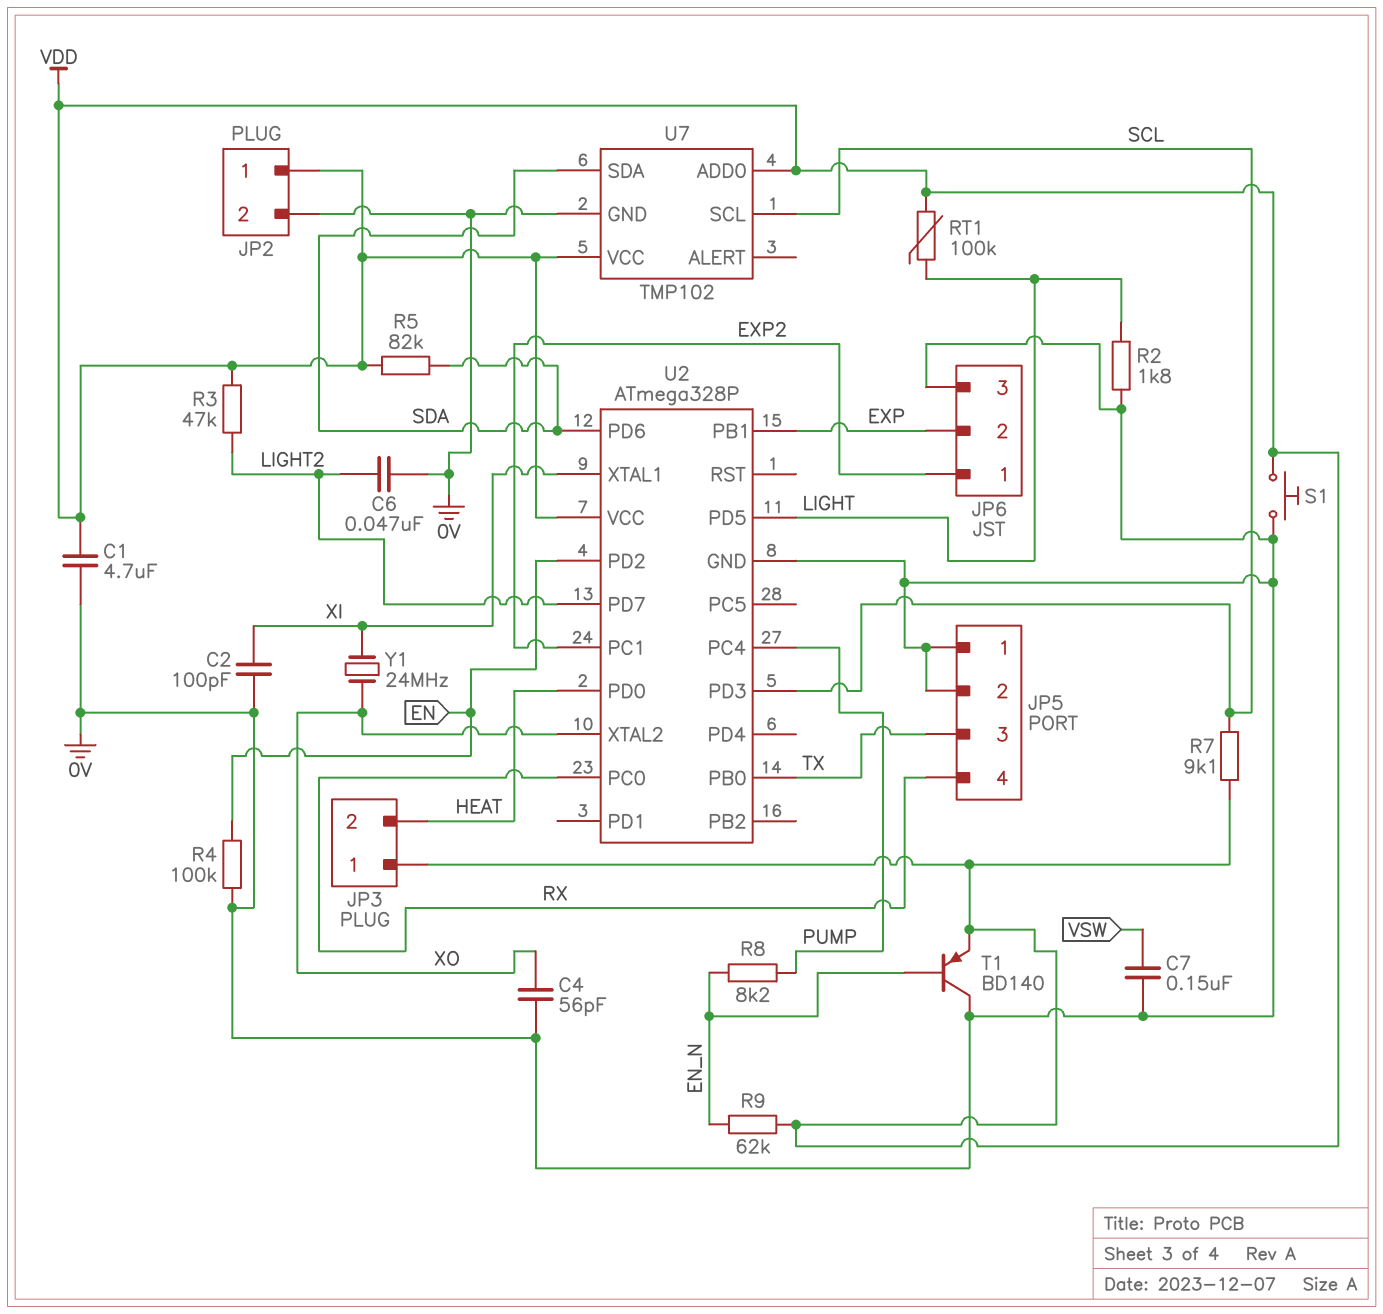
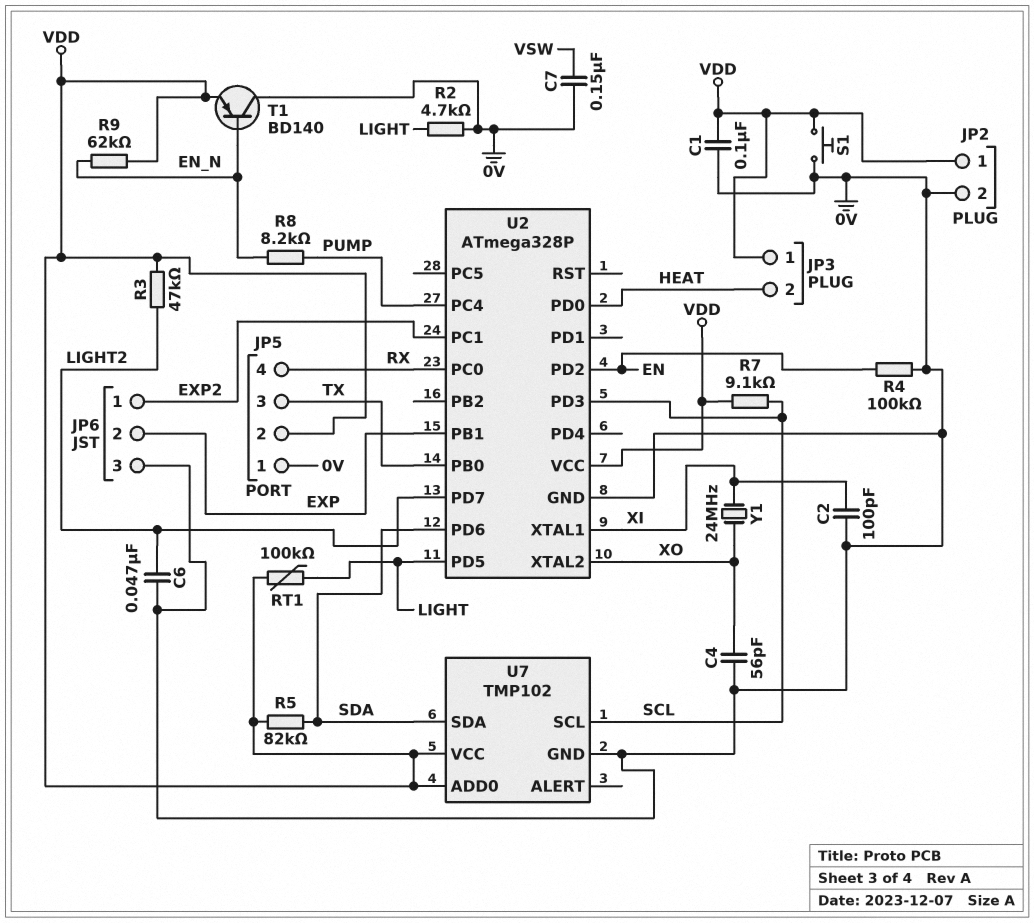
C1: 4.7uF (0V, VDD) -> 100nF (0V, VDD)
JP5 pin 2: 0V -> VDD
R2: 1.8k (0V, LIGHT) -> 4.7k (0V, LIGHT)

